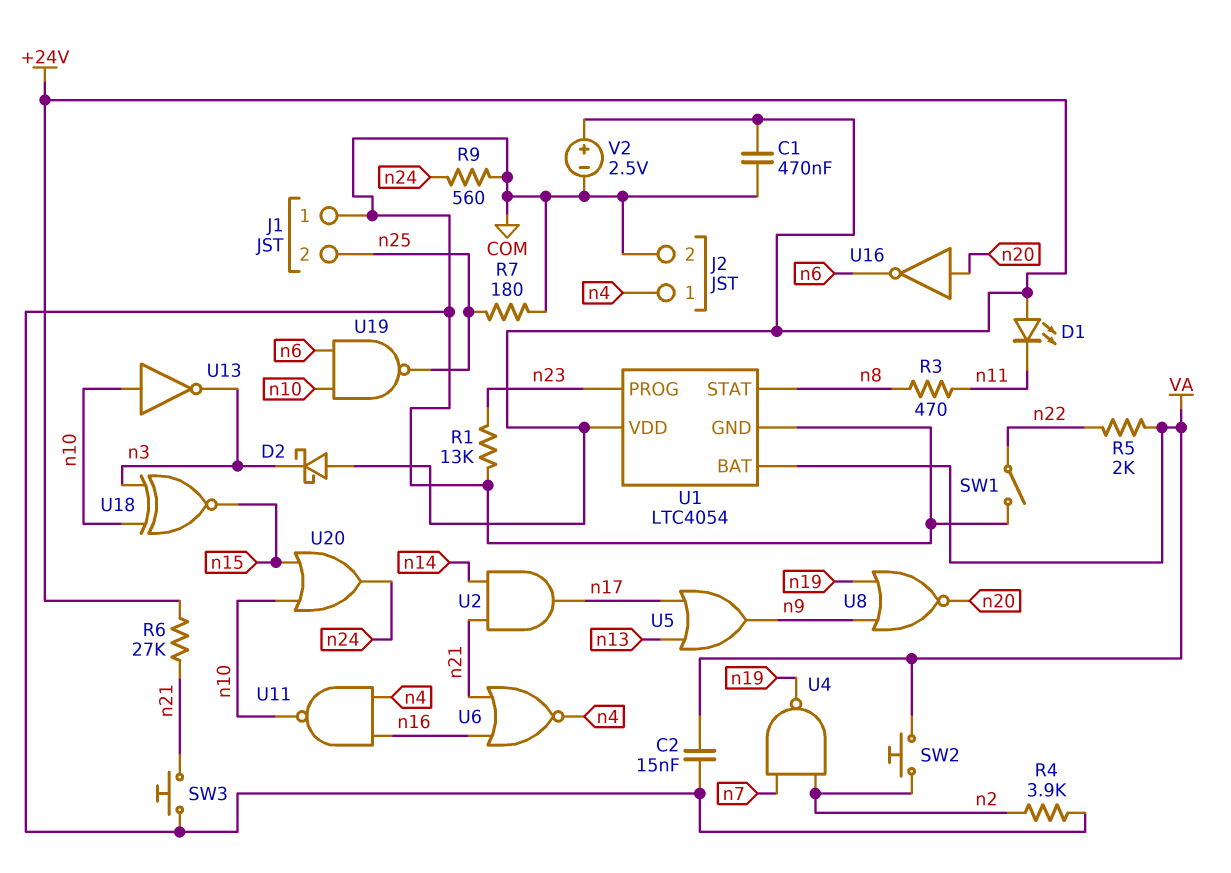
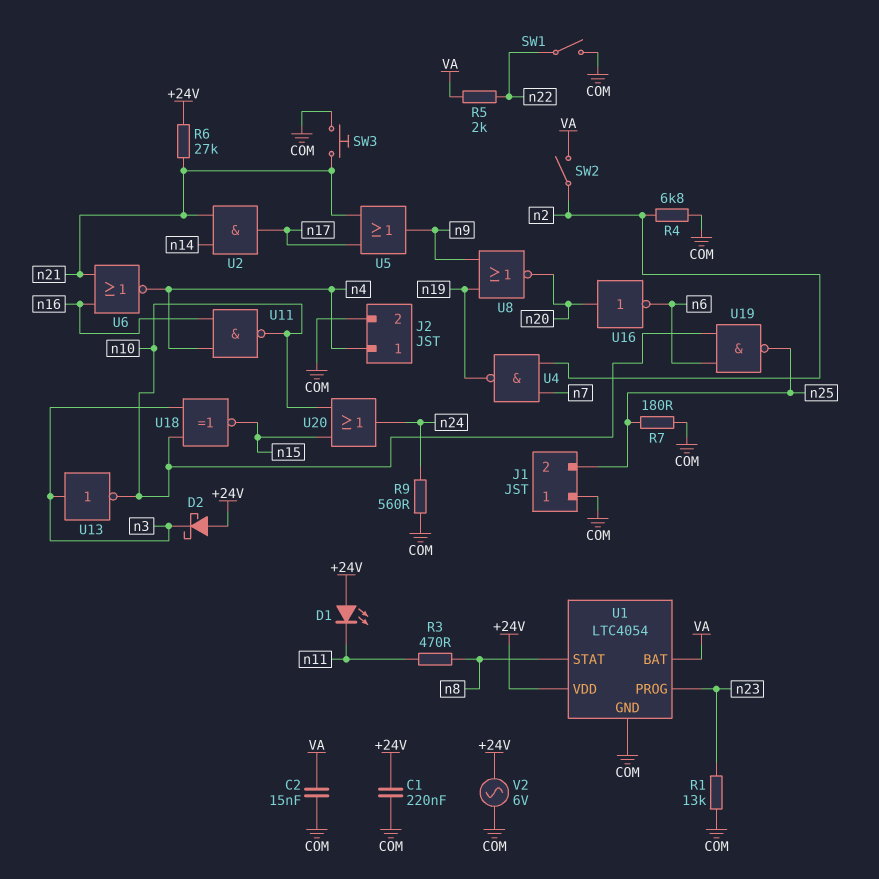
C1: 470nF (+24V, COM) -> 220nF (+24V, COM)
R4: 3.9k (COM, n2) -> 6.8k (COM, n2)
SW2: button (VA, n2) -> switch (VA, n2)
U5: OR (in n13, in n17, out n9) -> OR (in n17, in n21, out n9)
U13: NOT (in n10, out n3) -> NOT (in n3, out n10)
V2: 2.5V (plus +24V, minus COM) -> AC 6V (+24V, COM)

